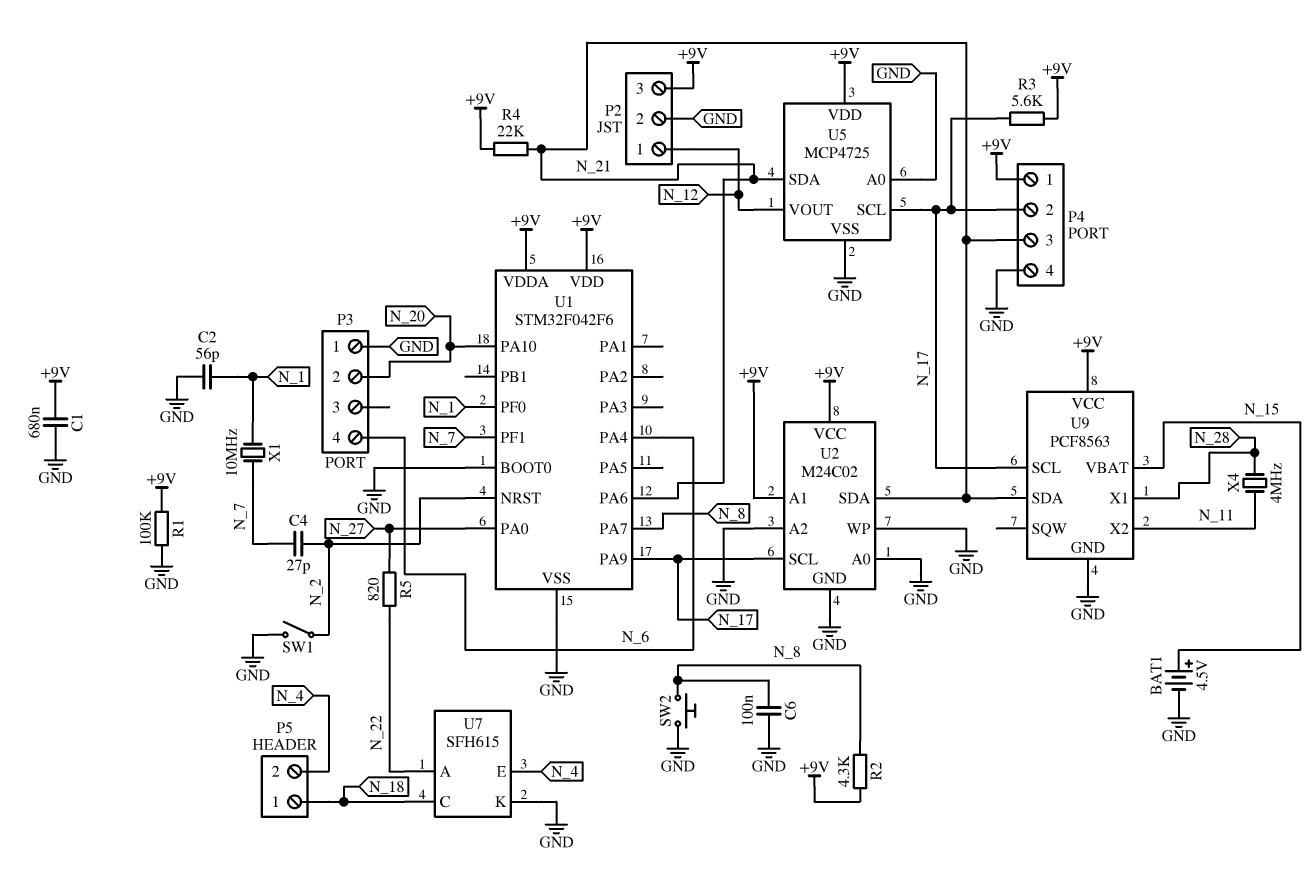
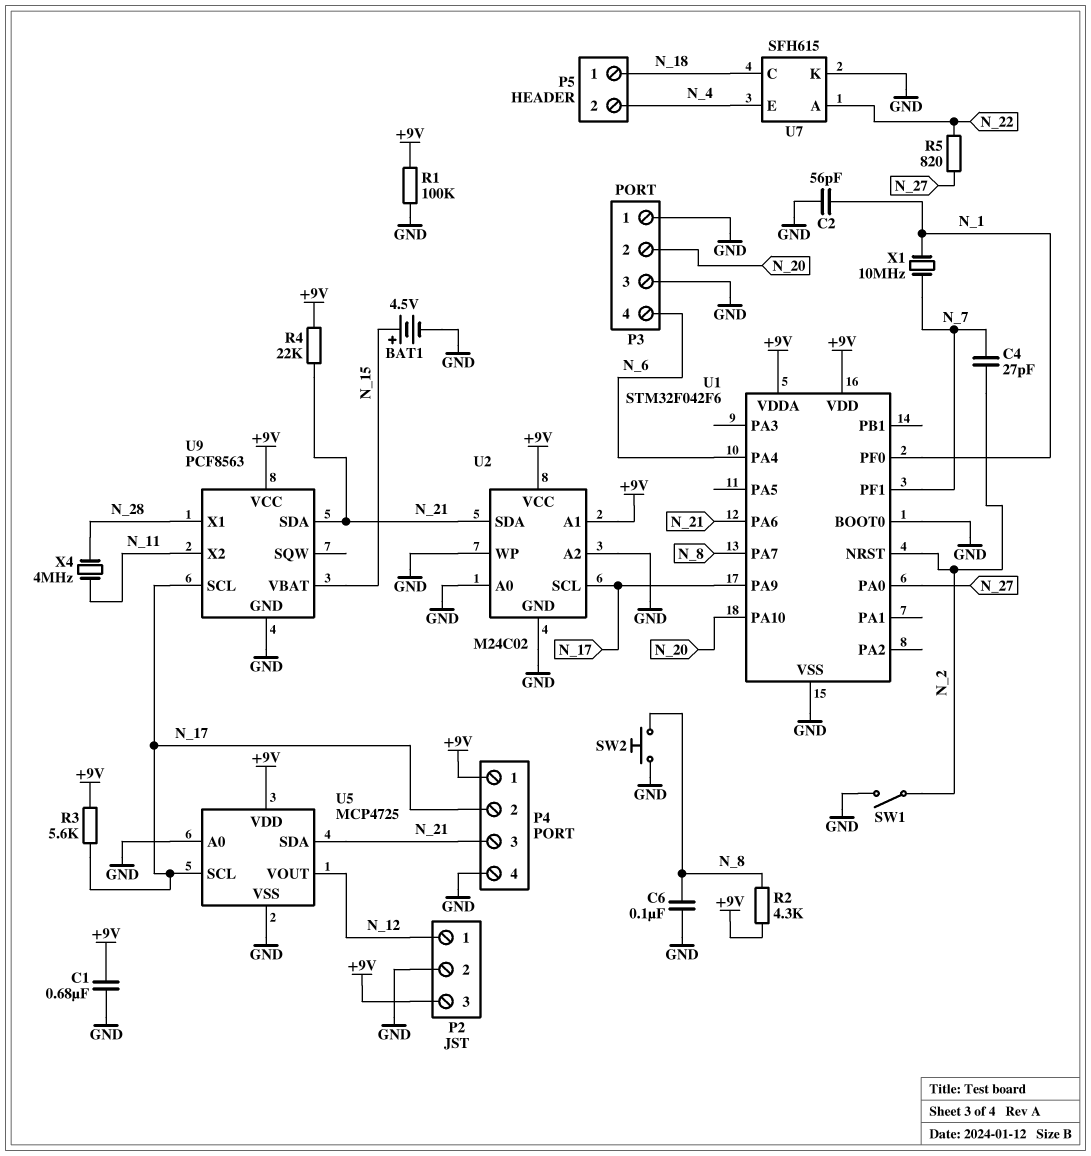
P3 pin 3: none -> GND

